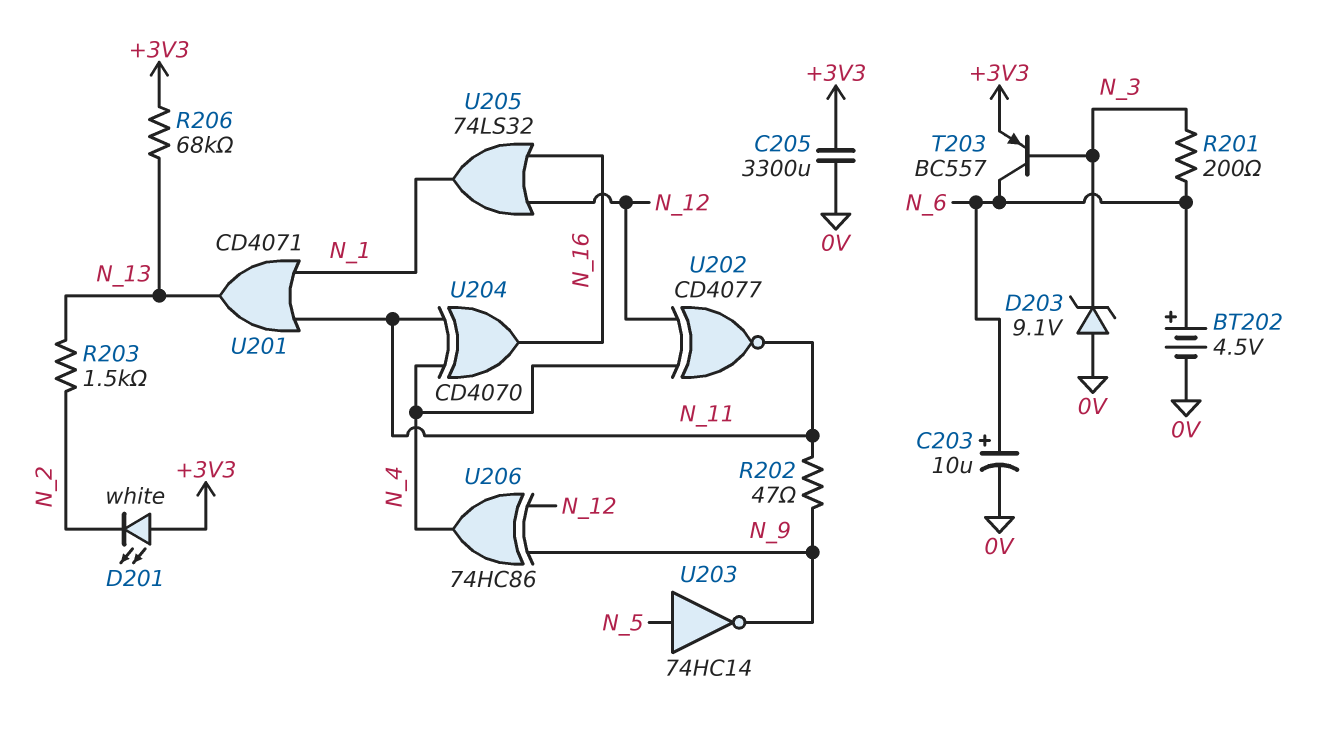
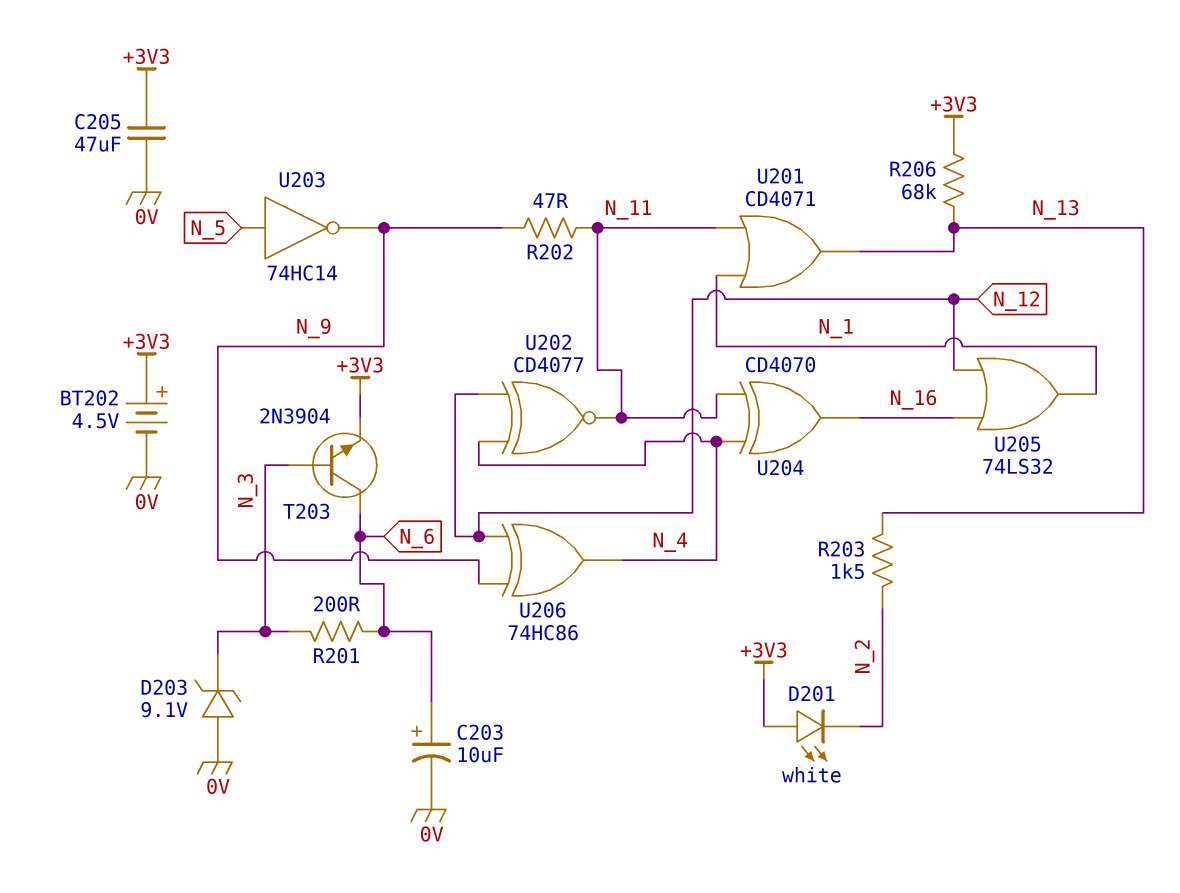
BT202: 4.5V (plus N_6, minus 0V) -> 4.5V (plus +3V3, minus 0V)
C205: 3300uF (+3V3, 0V) -> 47uF (+3V3, 0V)
T203: PNP BC557 (B N_3, C N_6, E +3V3) -> NPN 2N3904 (B N_3, C N_6, E +3V3)

